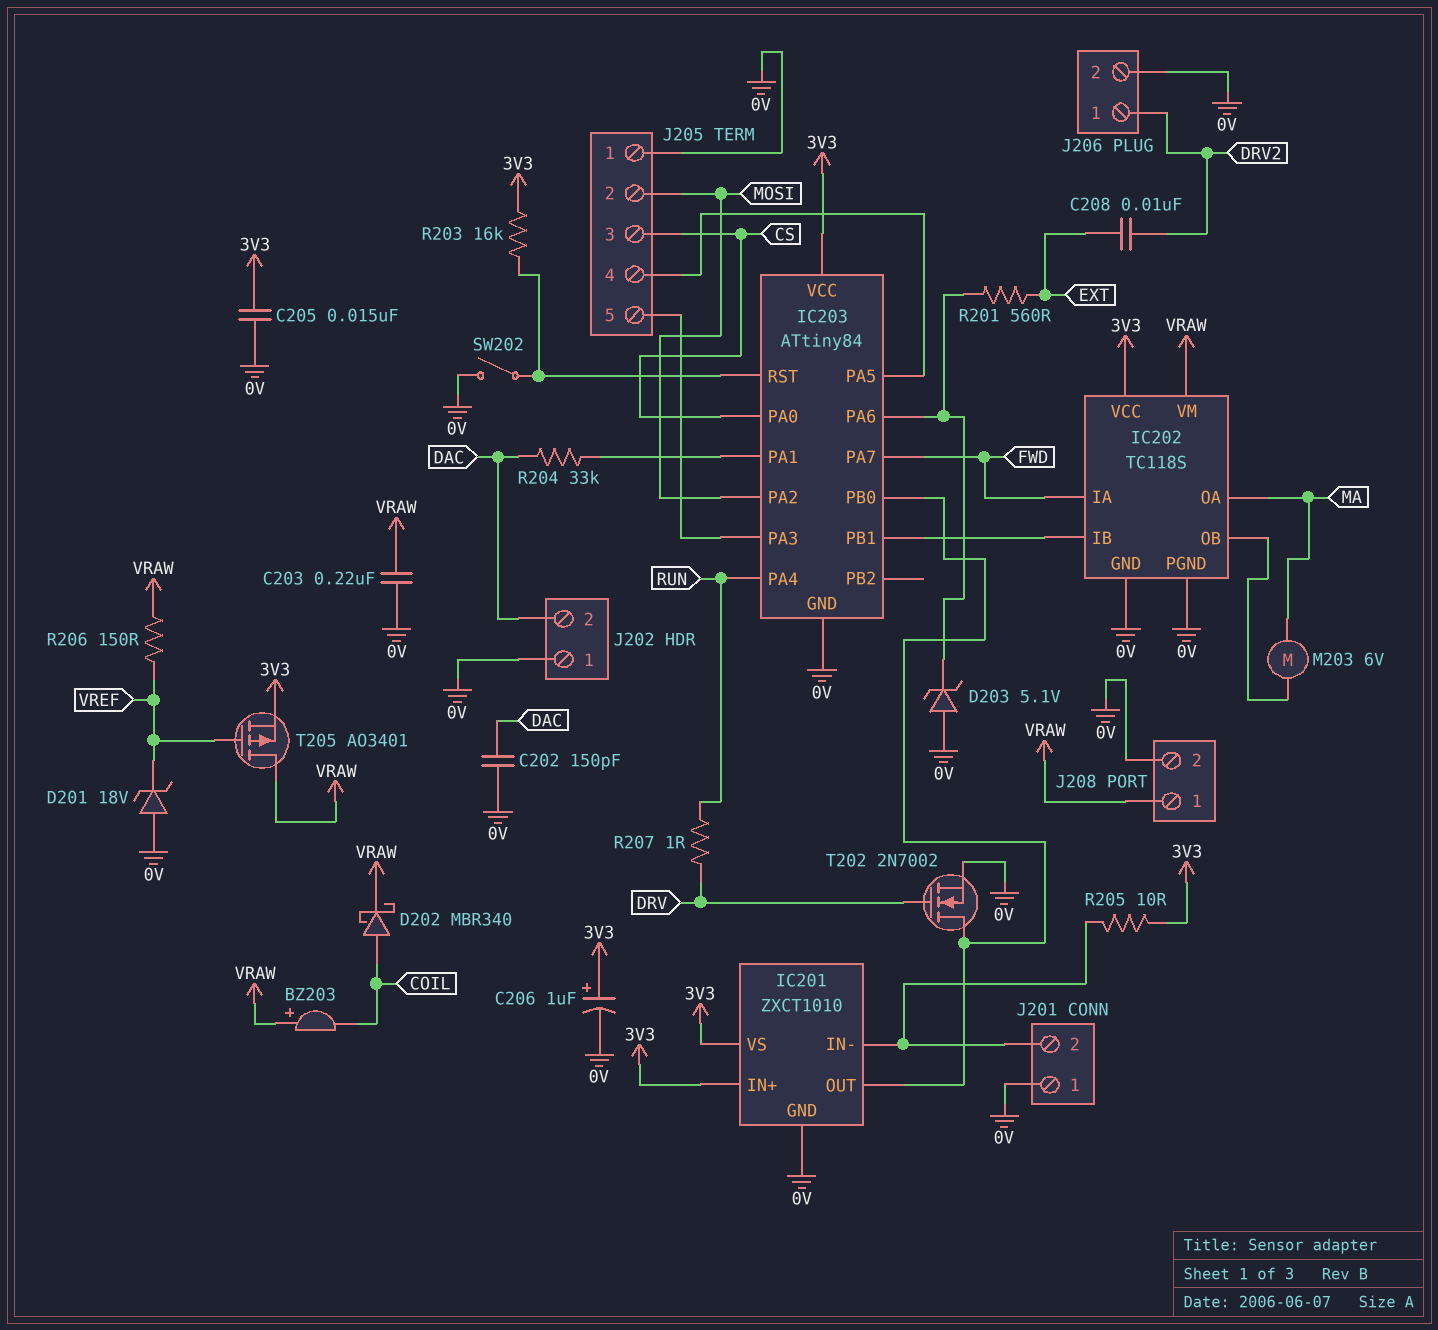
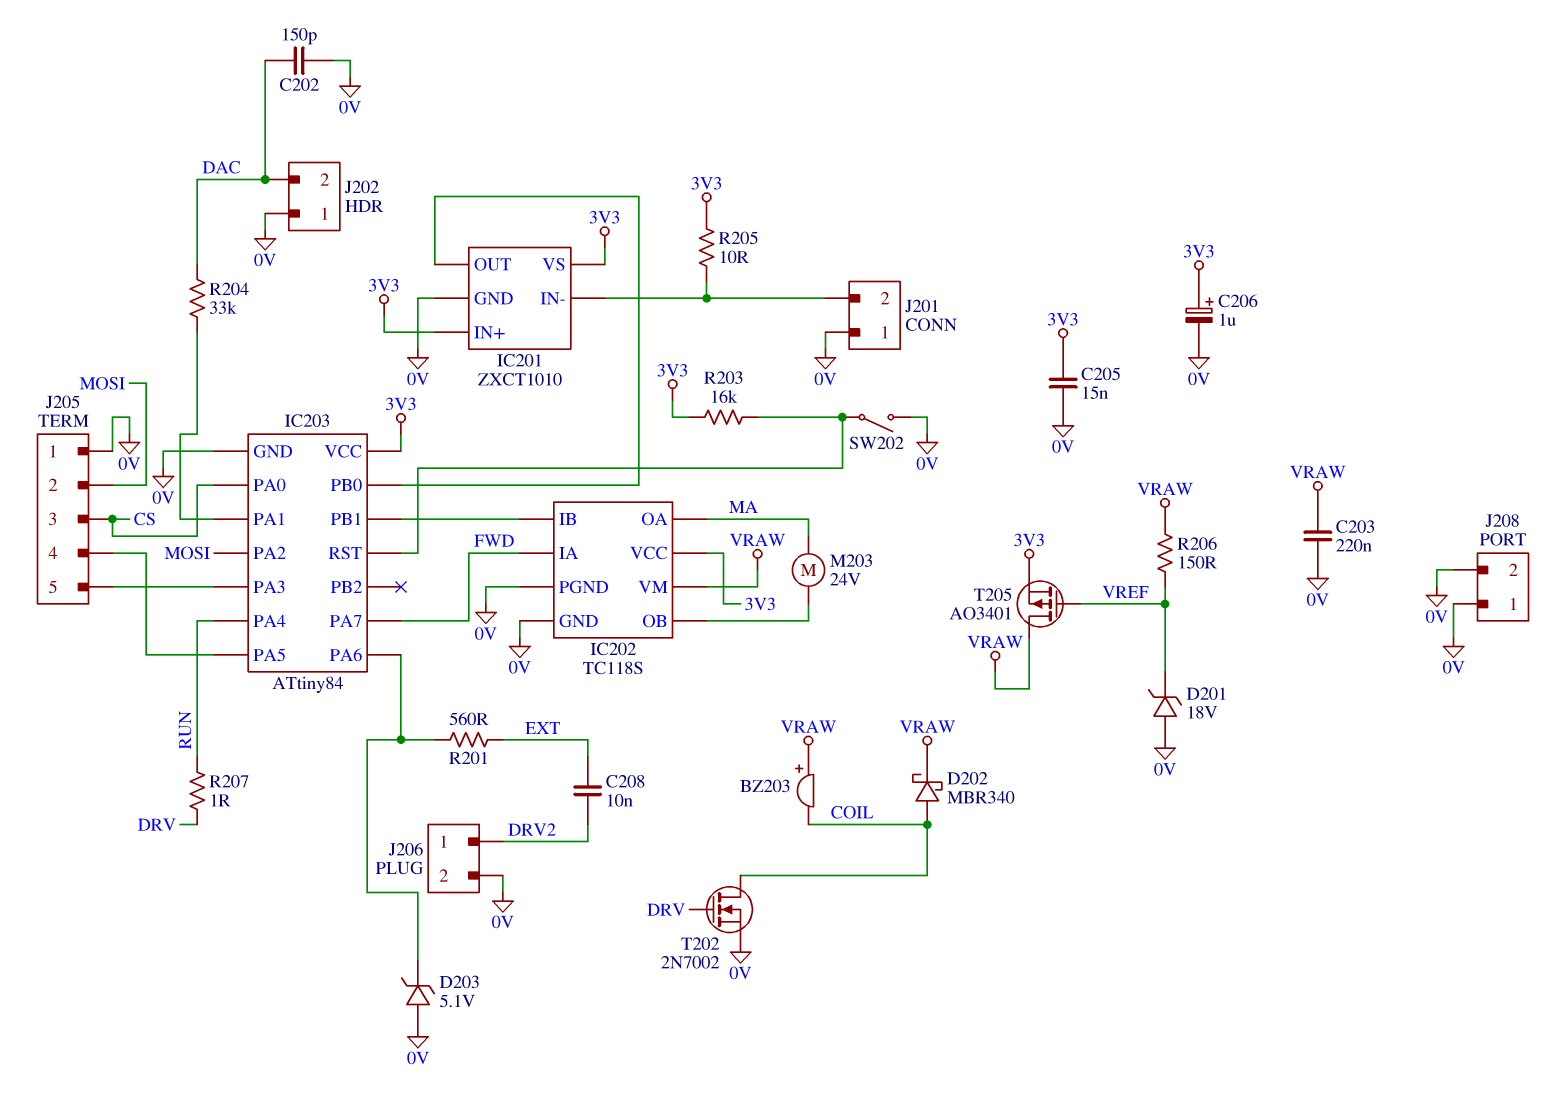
J208 pin 1: VRAW -> 0V
M203: motor 6V (IC202/OB, MA) -> motor 24V (IC202/OB, MA)
T202: NMOS 2N7002 (G DRV, D IC201/OUT, S 0V) -> NMOS 2N7002 (G DRV, D COIL, S 0V)

